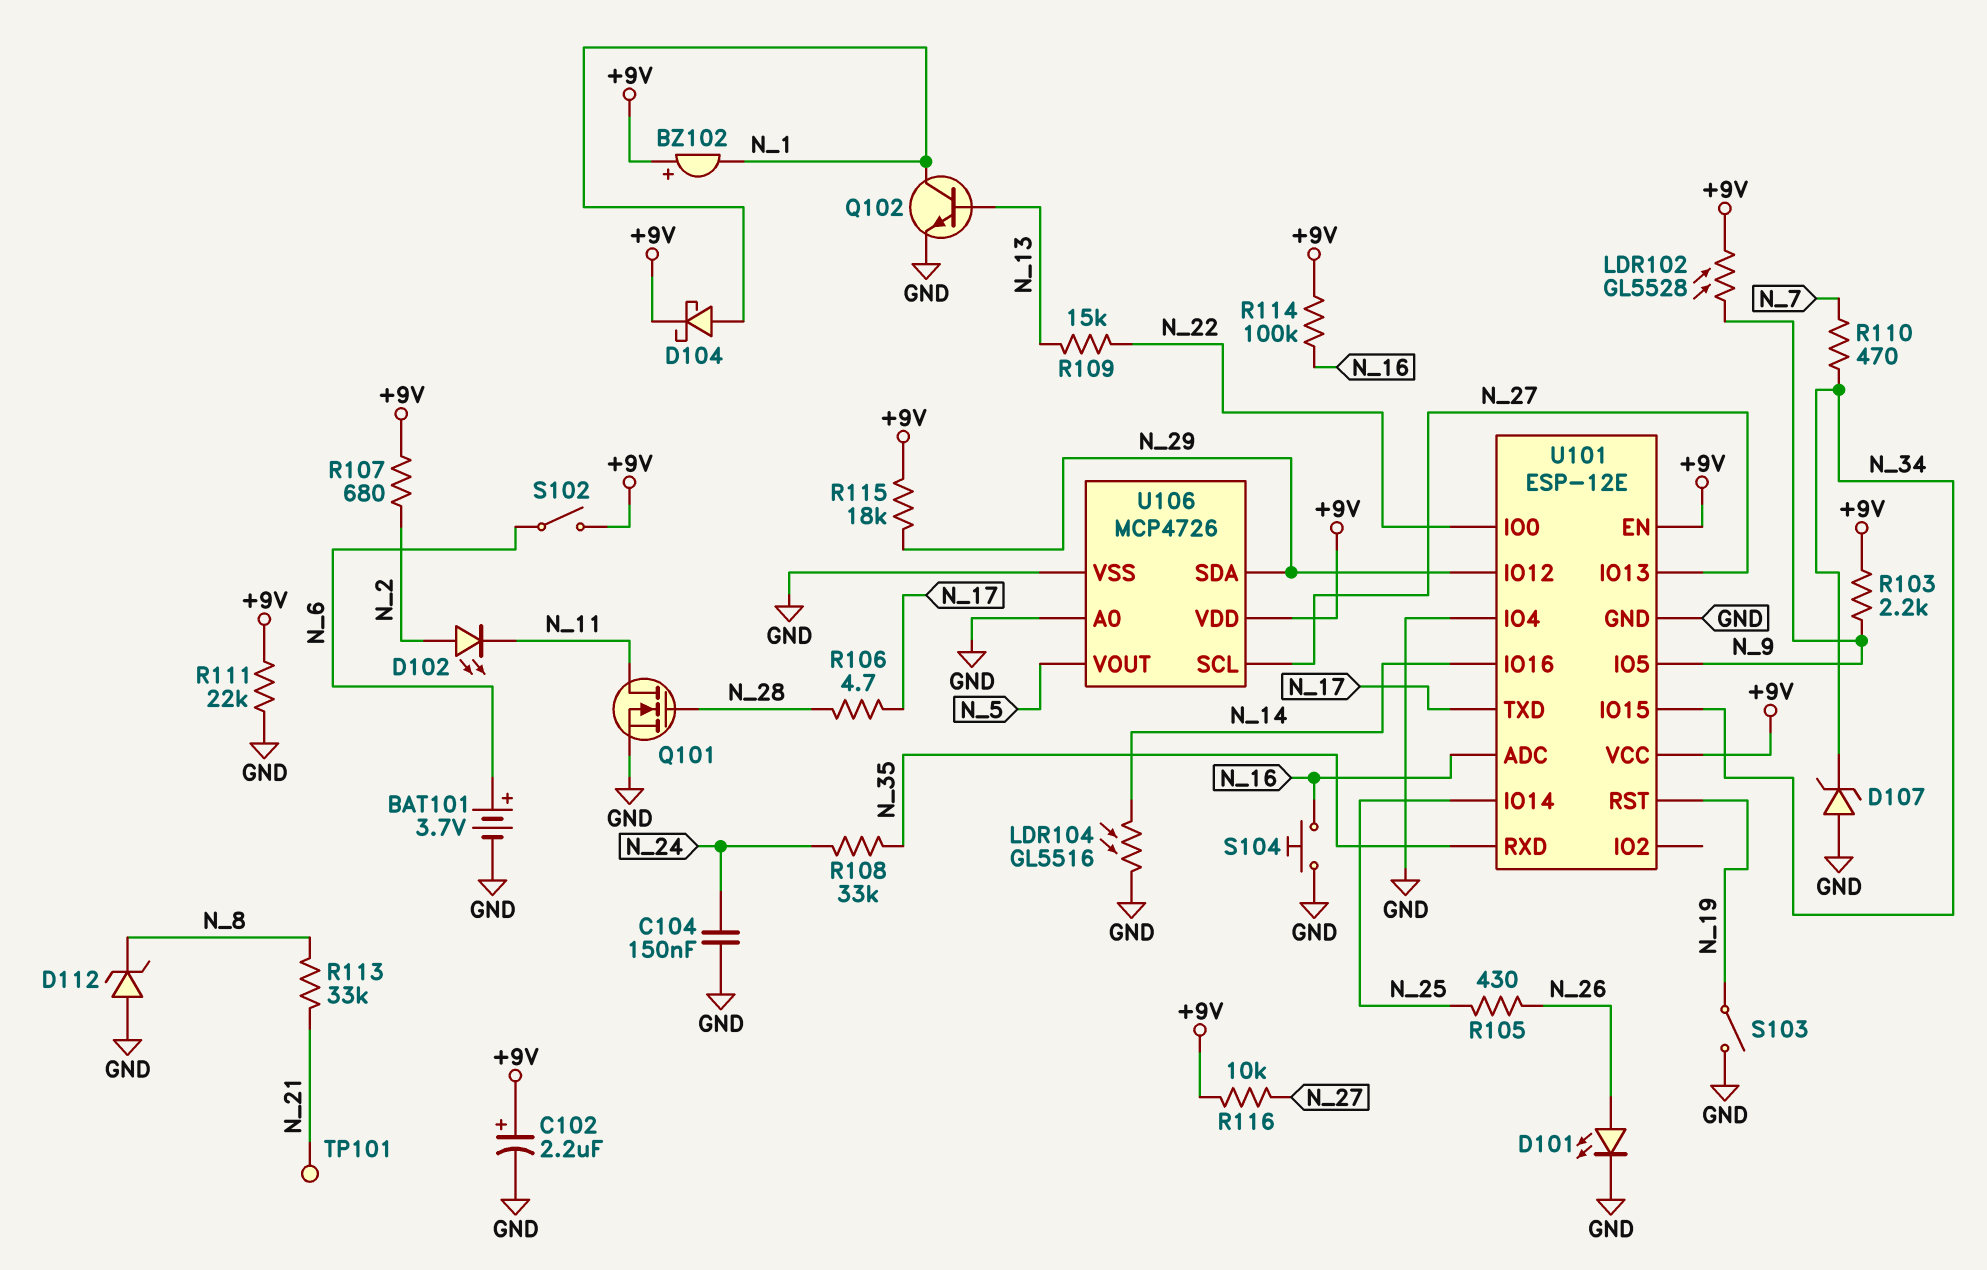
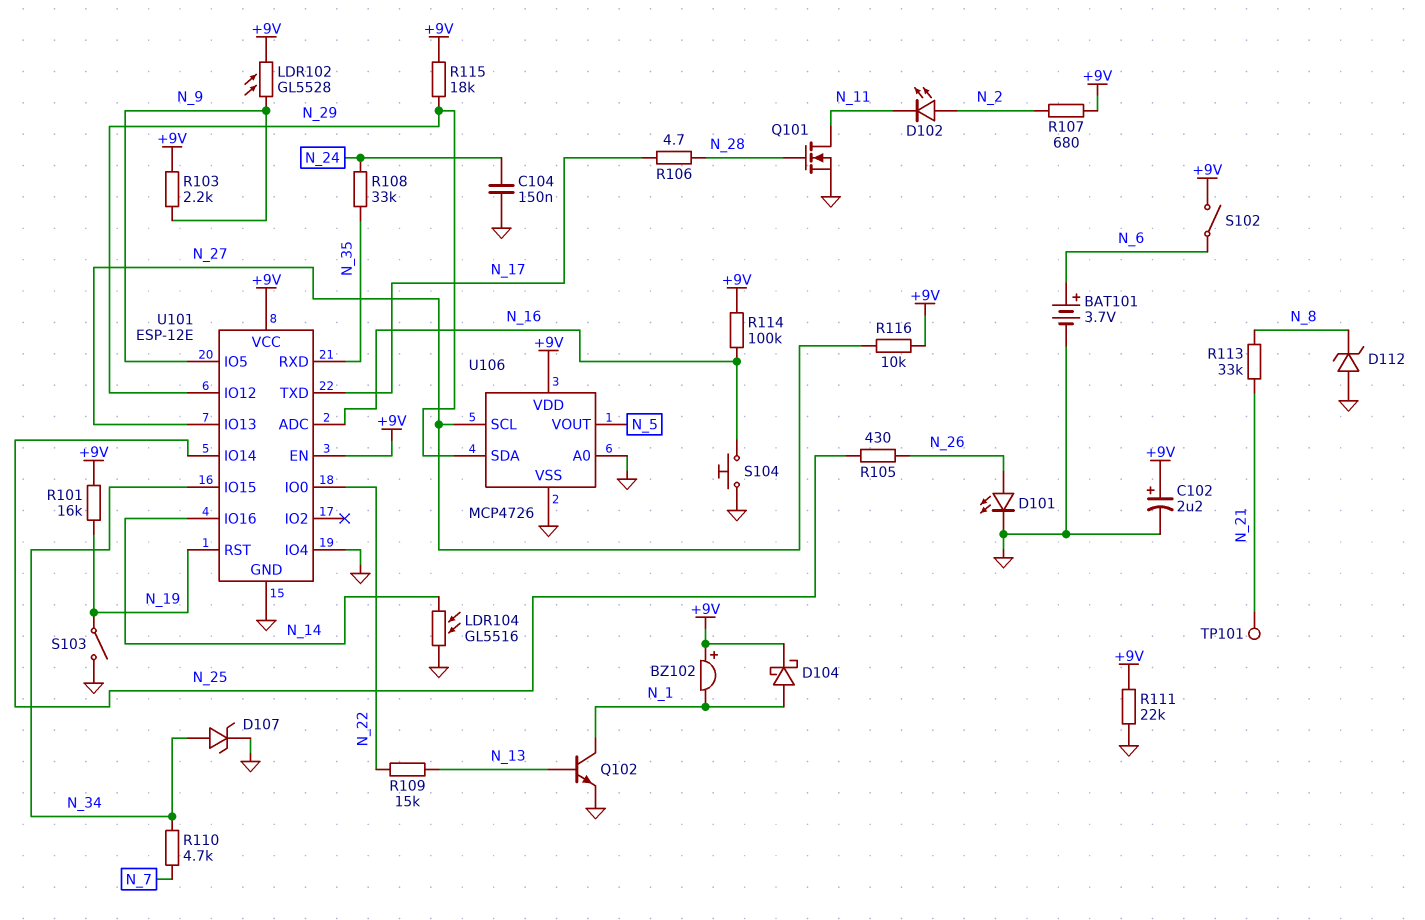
D107: zener (A GND, K N_34) -> zener (A N_34, K GND)
R101: none -> 16k (+9V, N_19)
R110: 470 (N_7, N_34) -> 4.7k (N_7, N_34)

